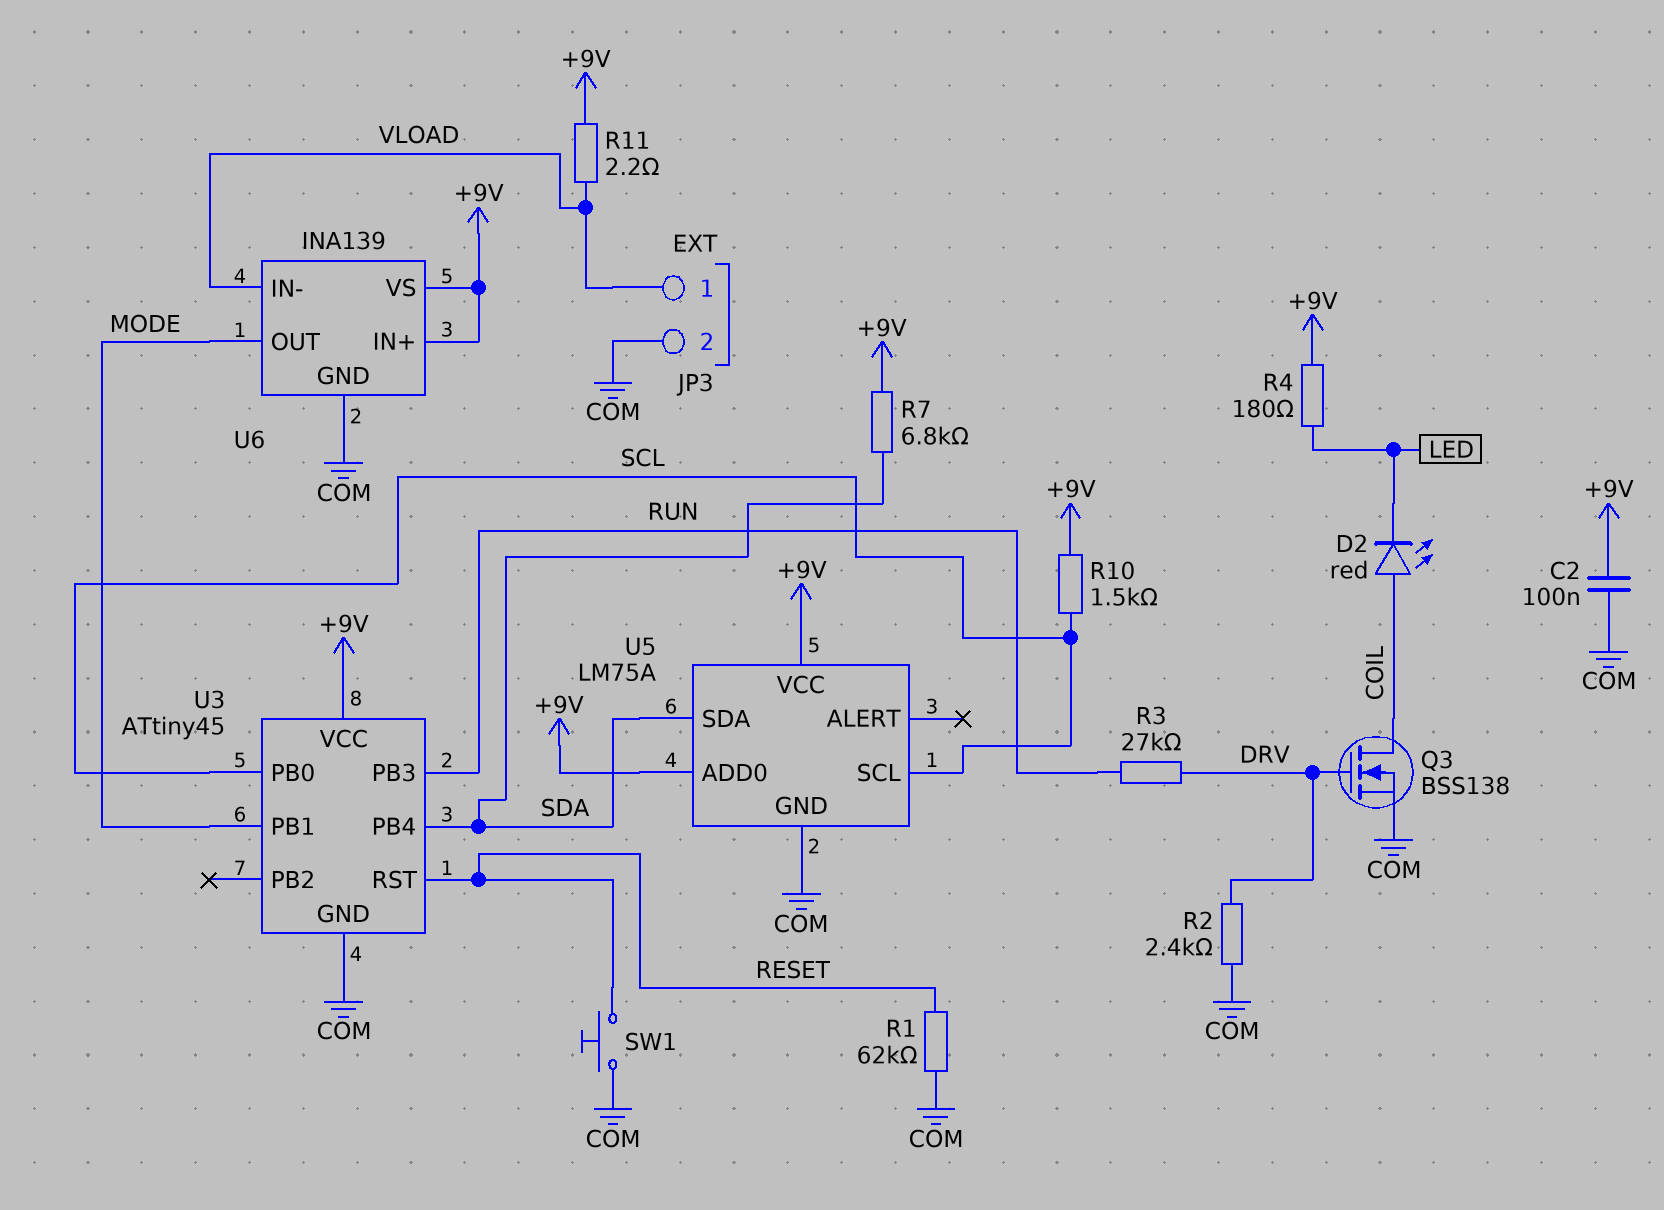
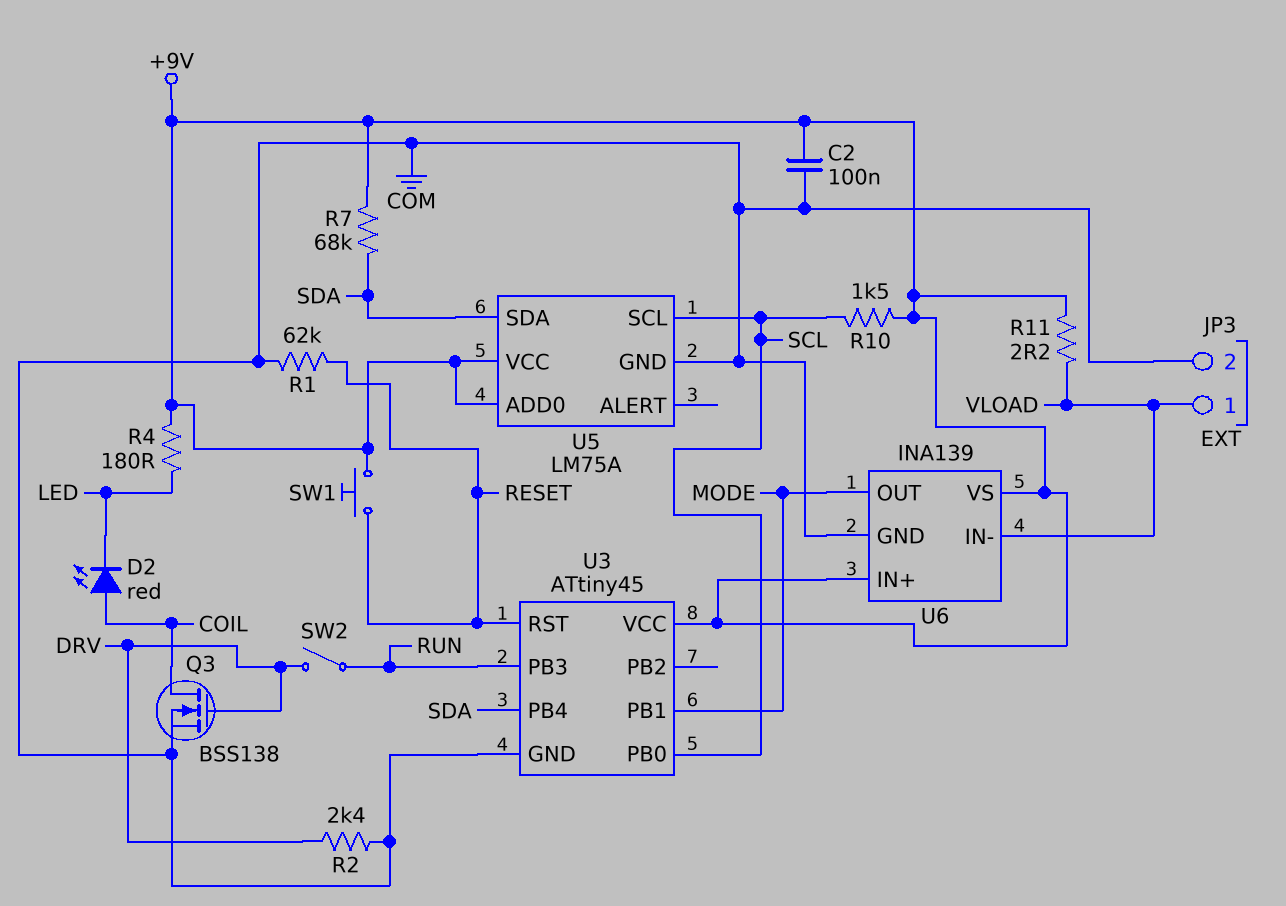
R3: 27k (DRV, RUN) -> none
R7: 6.8k (+9V, SDA) -> 68k (+9V, SDA)
SW1: button (COM, RESET) -> button (+9V, RESET)
SW2: none -> switch (DRV, RUN)

